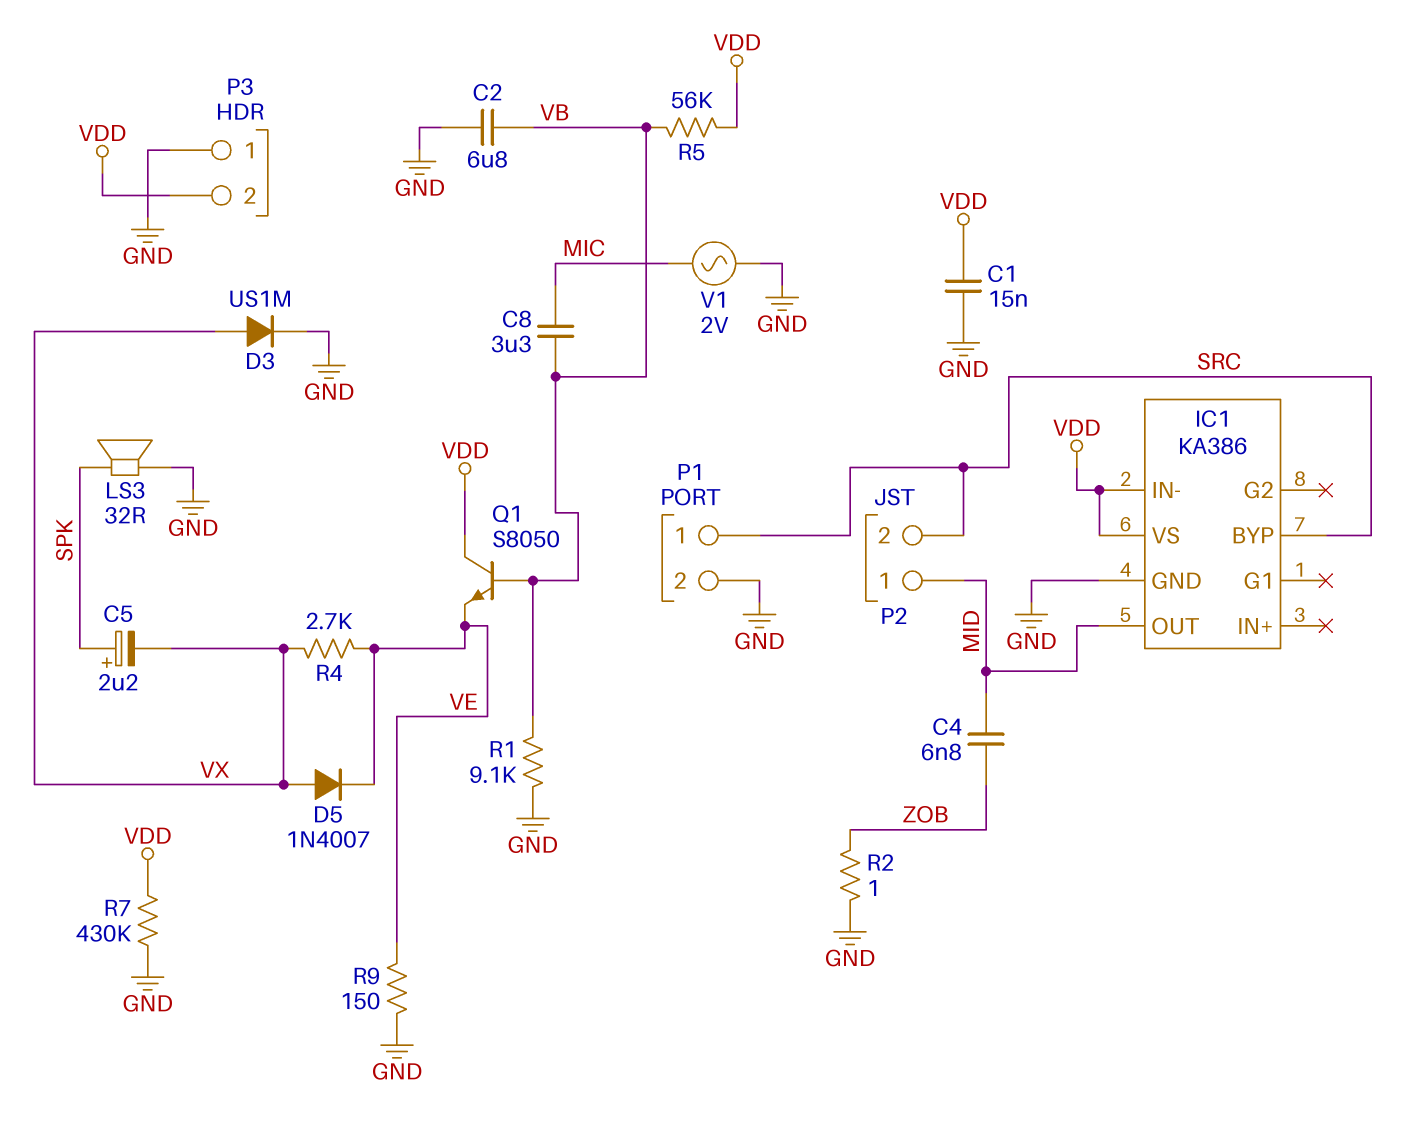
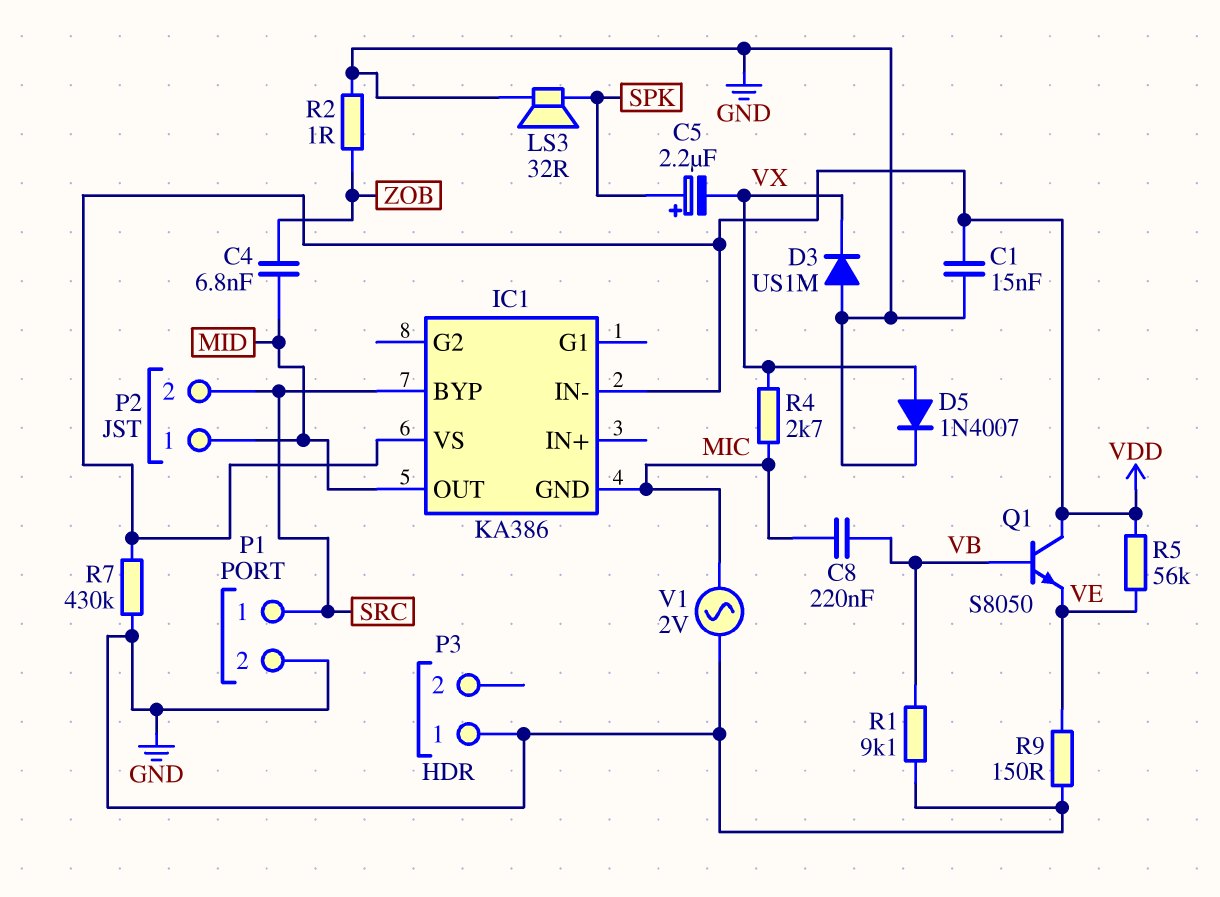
C2: 6.8uF (GND, VB) -> none
C8: 3.3uF (MIC, VB) -> 220nF (MIC, VB)
D3: diode US1M (A VX, K GND) -> diode US1M (A GND, K VX)
D5: diode 1N4007 (A VX, K VE) -> diode 1N4007 (A VX, K GND)
IC1 pin GND: GND -> MIC
P3 pin 2: VDD -> none
R4: 2.7k (VE, VX) -> 2.7k (MIC, VX)
R5: 56k (VB, VDD) -> 56k (VDD, VE)

